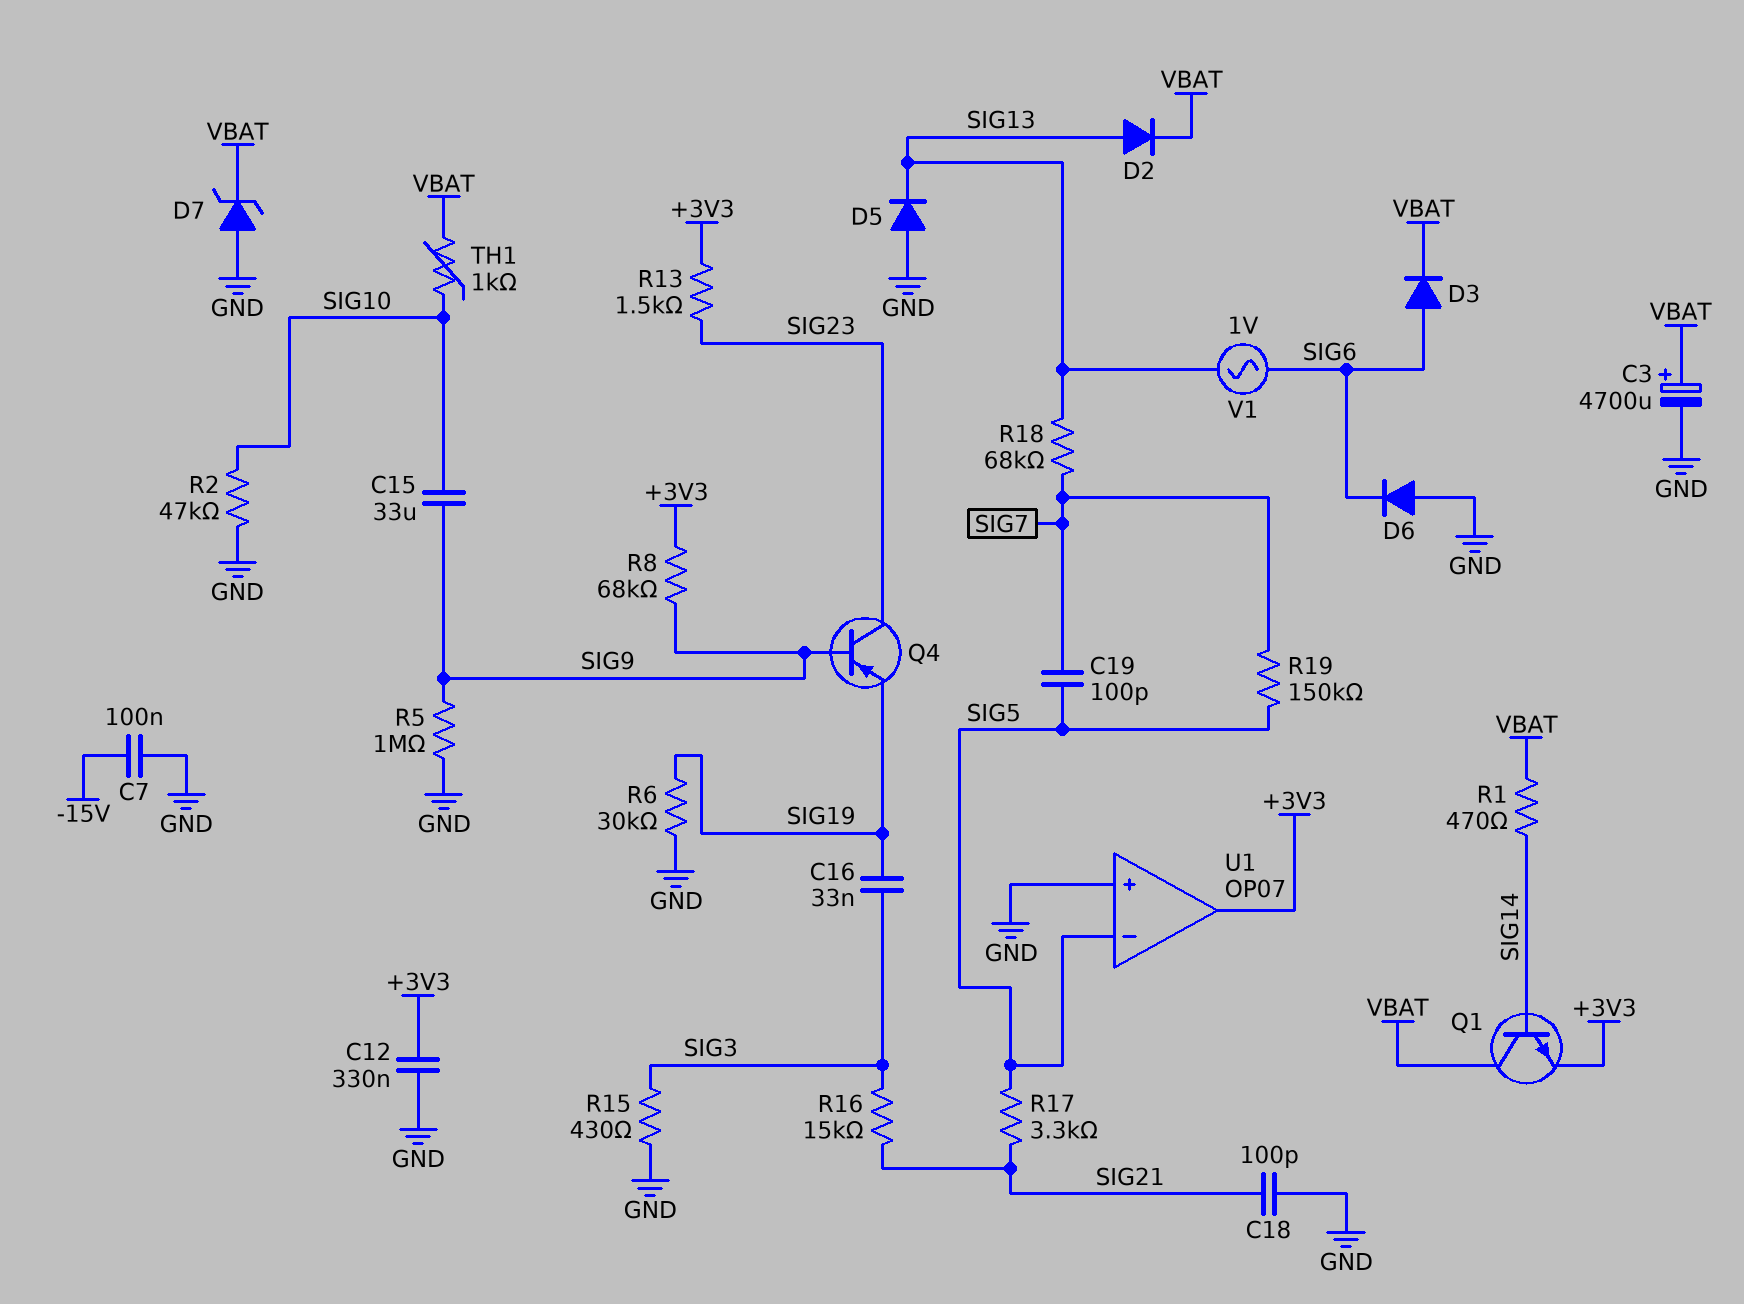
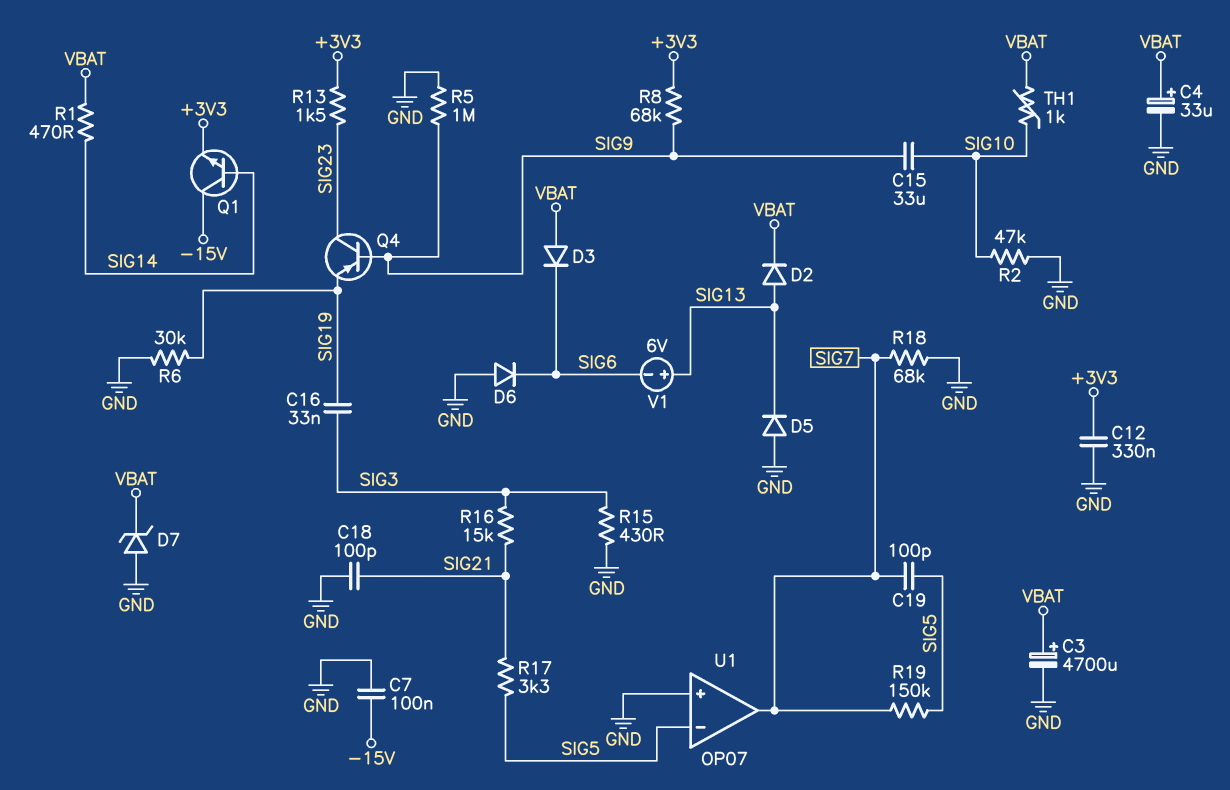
C4: none -> 33uF (plus VBAT, minus GND)
D3: diode (A SIG6, K VBAT) -> diode (A VBAT, K SIG6)
Q1: NPN (B SIG14, C VBAT, E +3V3) -> NPN (B SIG14, C -15V, E +3V3)
R18: 68k (SIG7, SIG13) -> 68k (GND, SIG7)
U1 pin out: +3V3 -> SIG7
V1: AC 1V (SIG6, SIG13) -> 6V (plus SIG13, minus SIG6)

